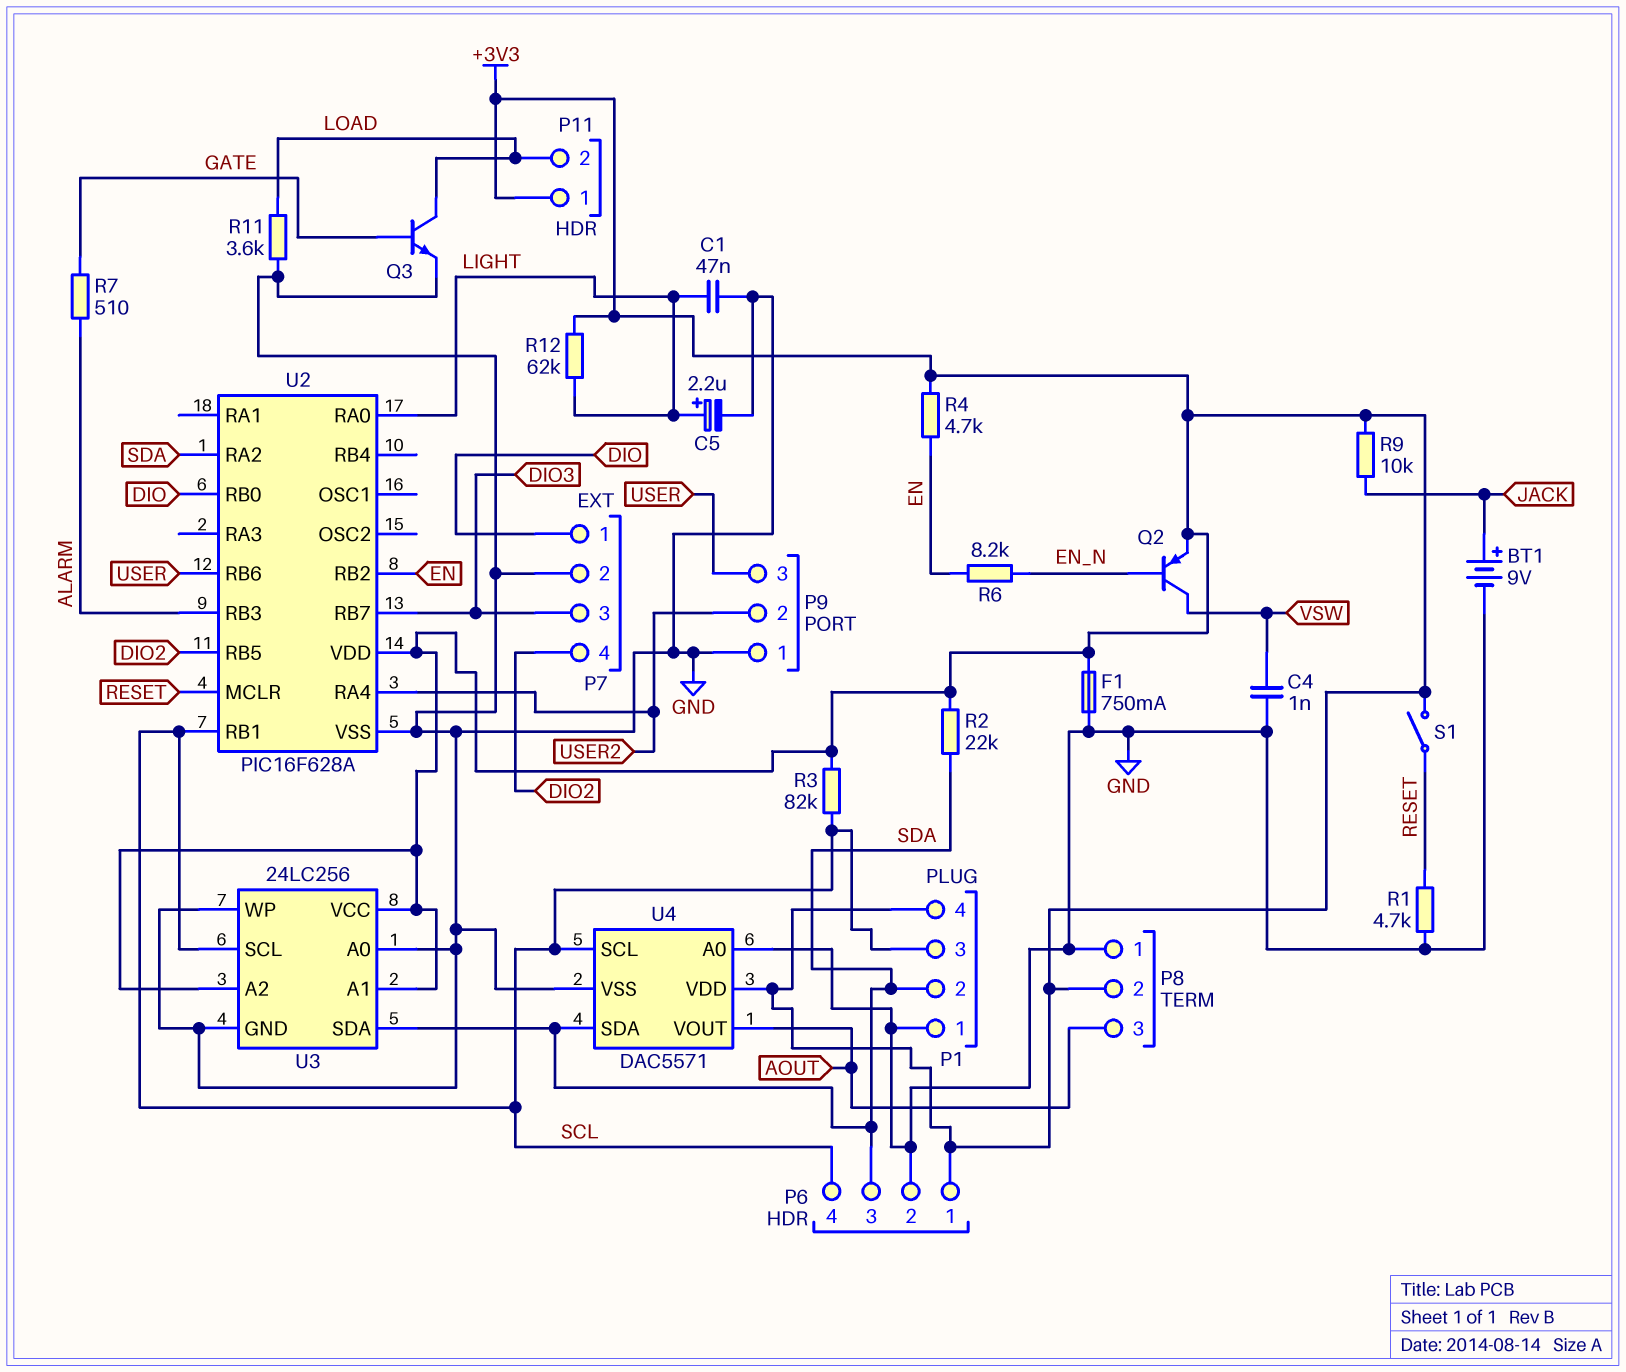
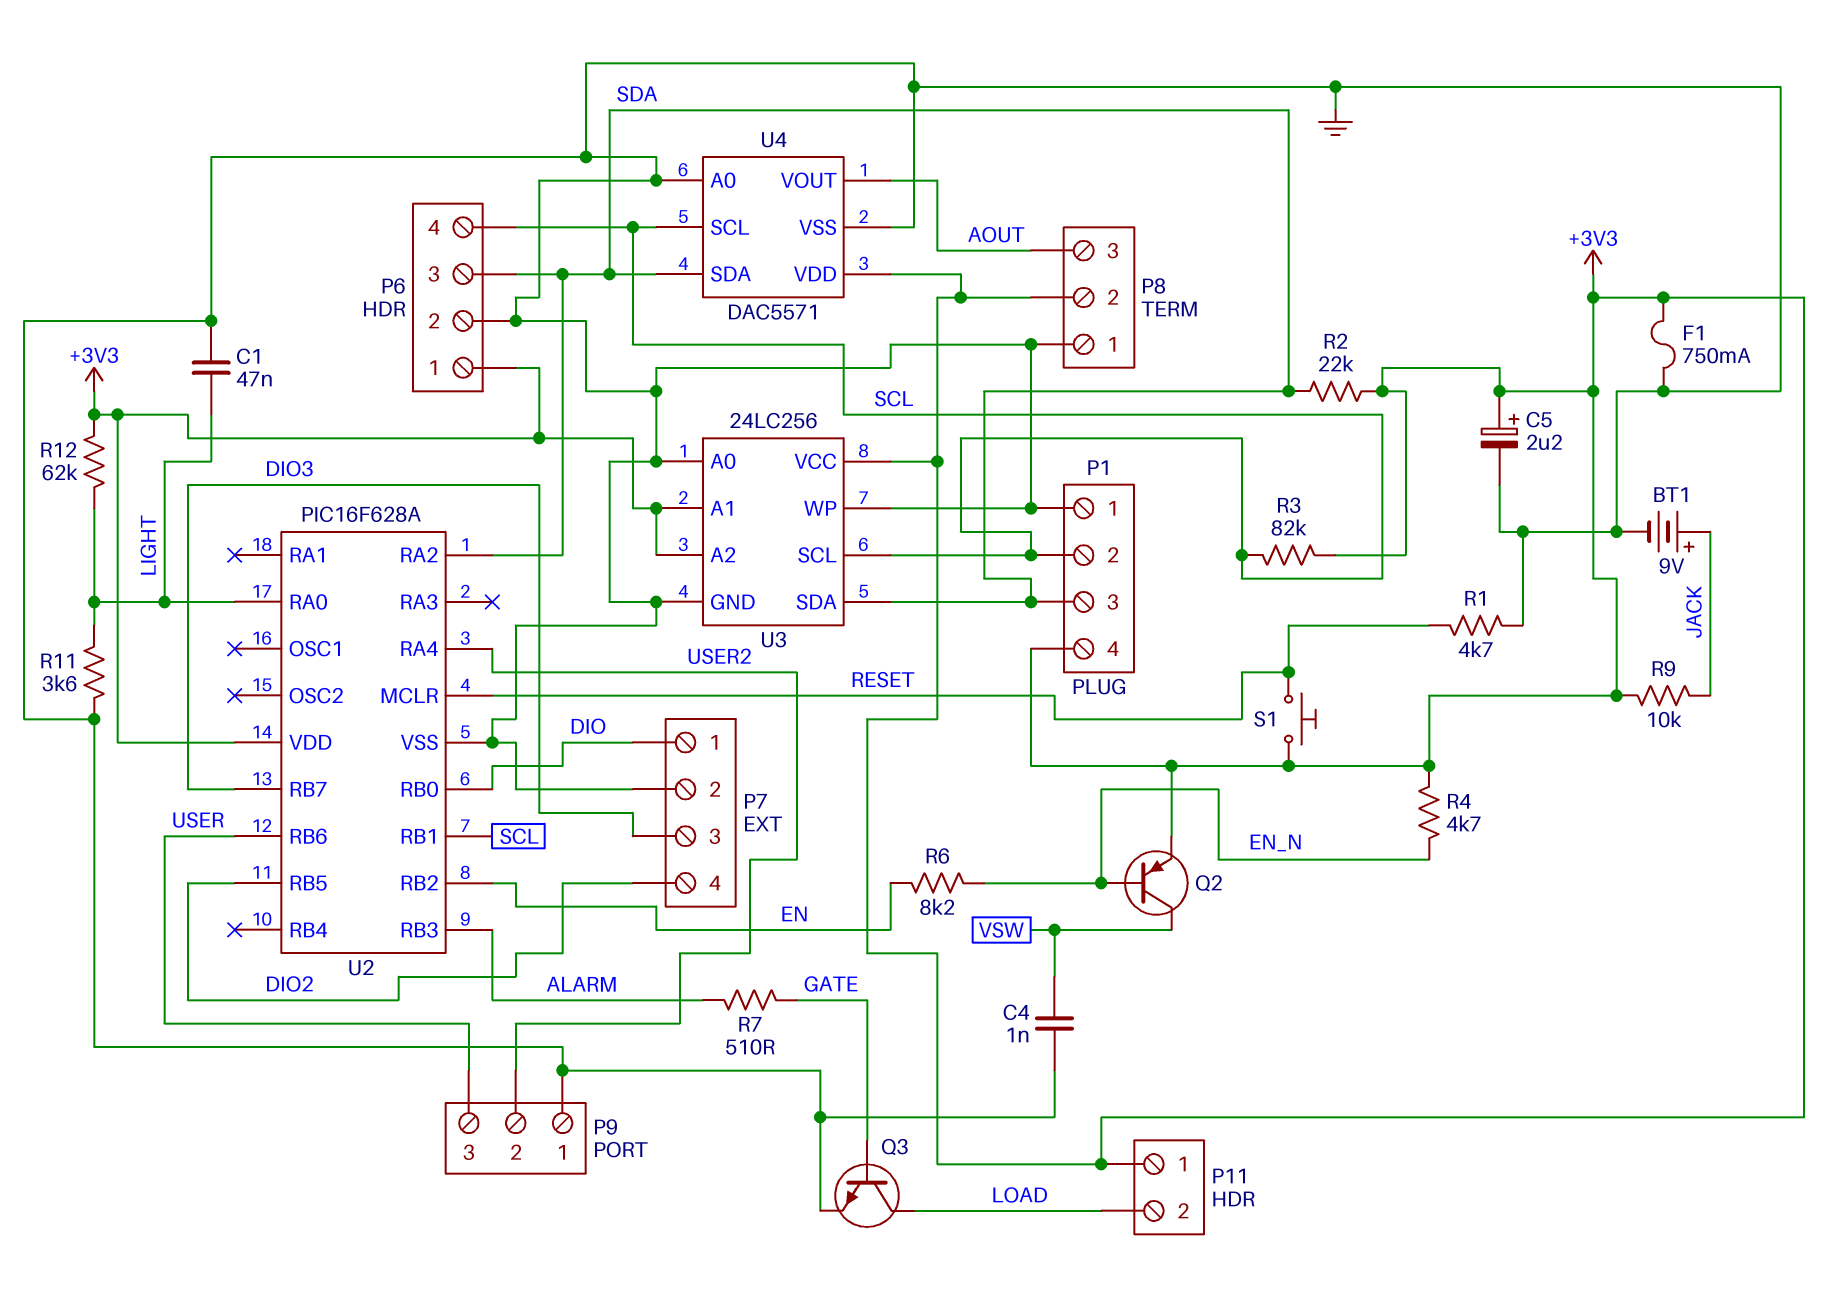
C5: 2.2uF (plus LIGHT, minus GND) -> 2.2uF (plus +3V3, minus GND)
P1 pin 2: SDA -> SCL
P1 pin 3: SCL -> SDA
R4: 4.7k (+3V3, EN) -> 4.7k (+3V3, EN_N)
R11: 3.6k (GND, LOAD) -> 3.6k (GND, LIGHT)
S1: switch (+3V3, RESET) -> button (+3V3, RESET)

